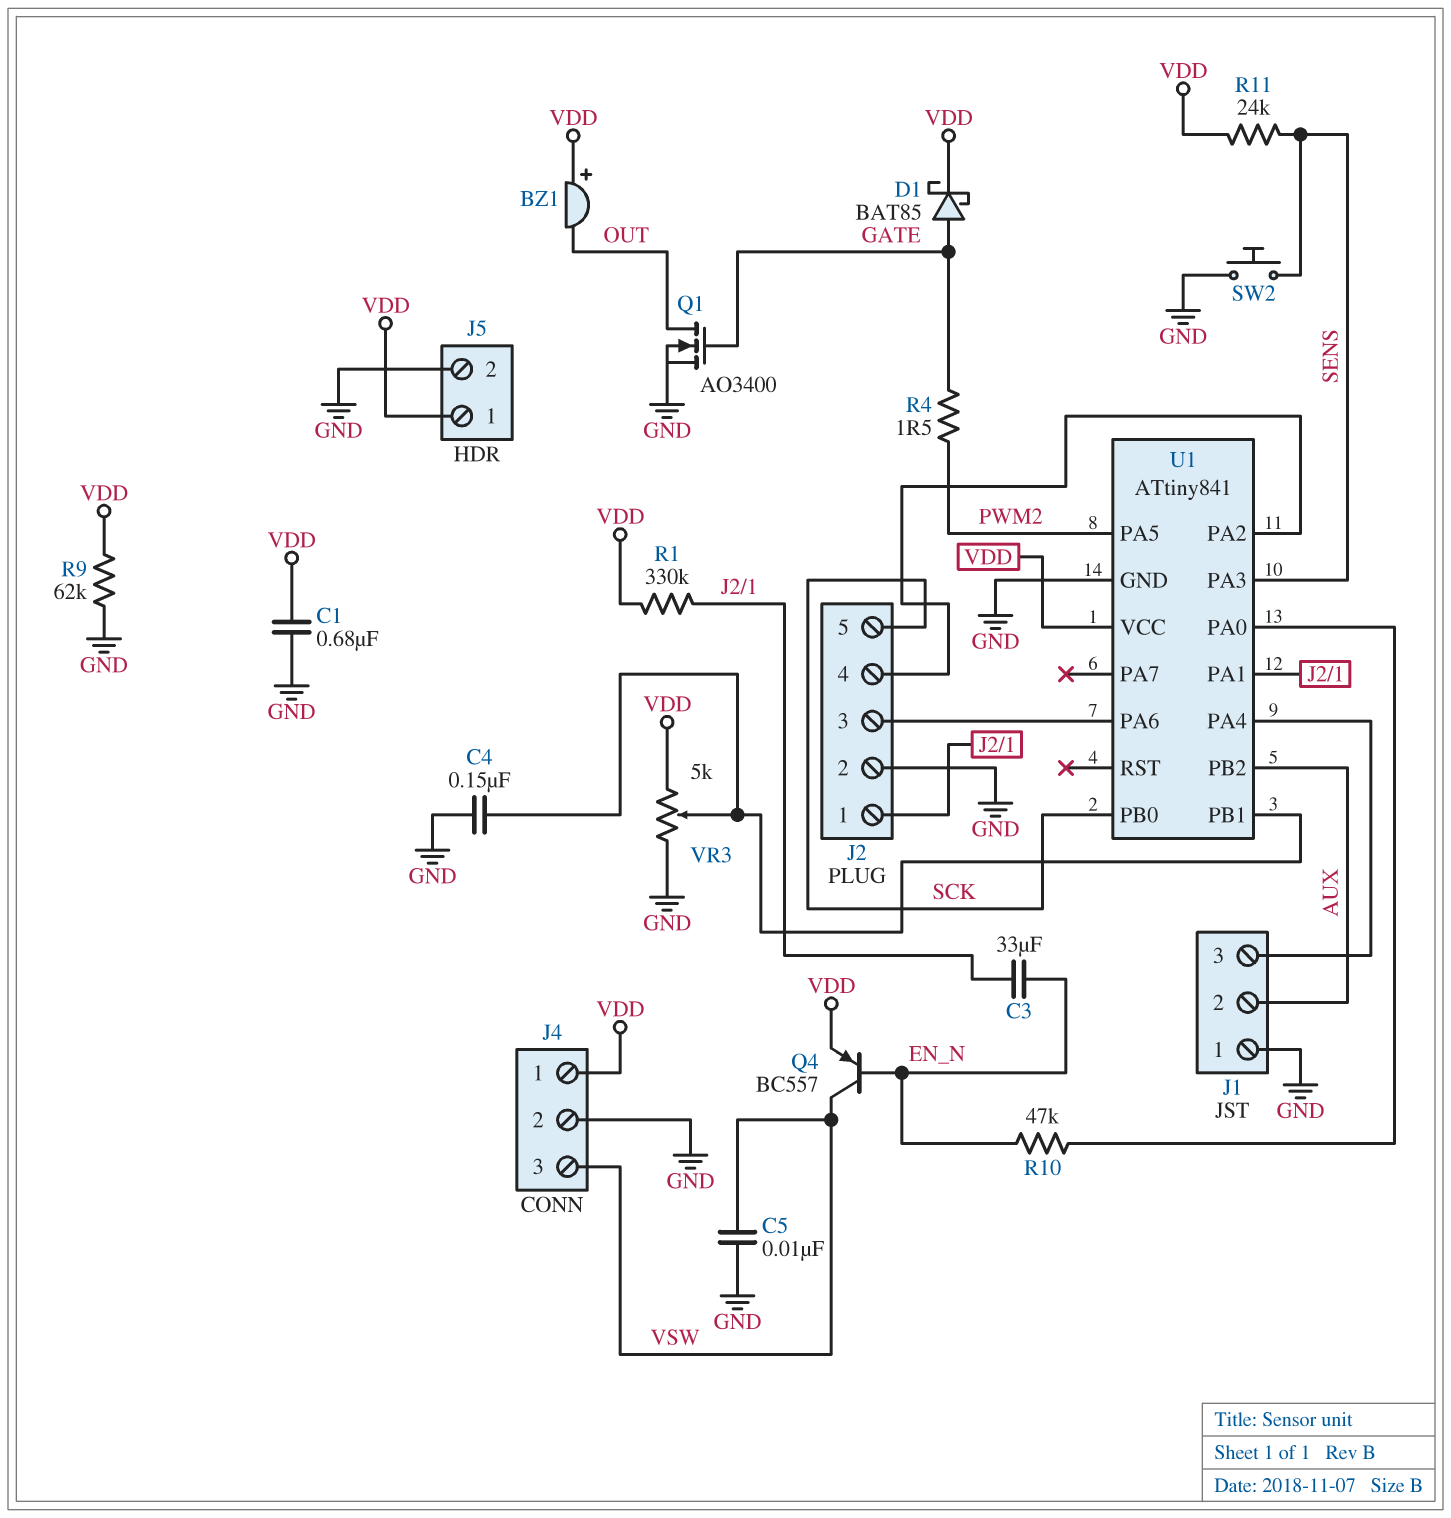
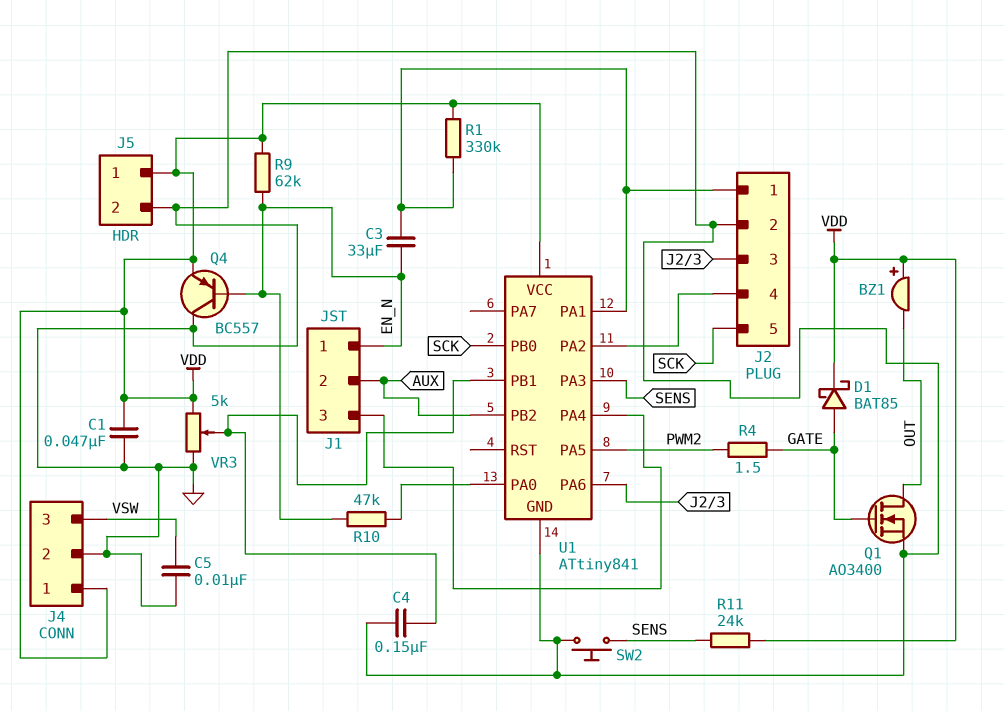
C1: 680nF (GND, VDD) -> 47nF (GND, VDD)
J1 pin 1: GND -> EN_N
Q4: PNP BC557 (B EN_N, C VSW, E VDD) -> PNP BC557 (B EN_N, C GND, E VDD)
R9: 62k (GND, VDD) -> 62k (EN_N, VDD)

